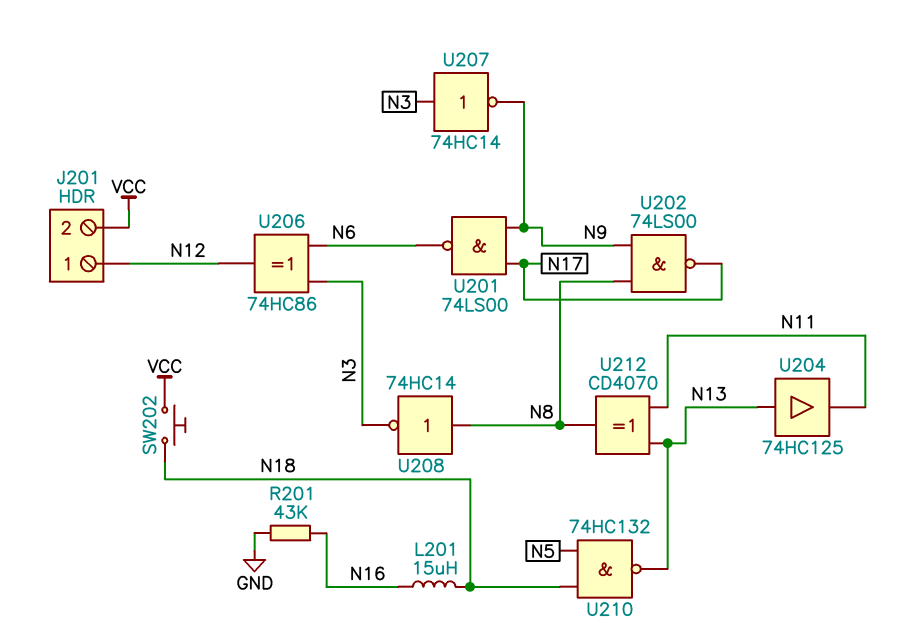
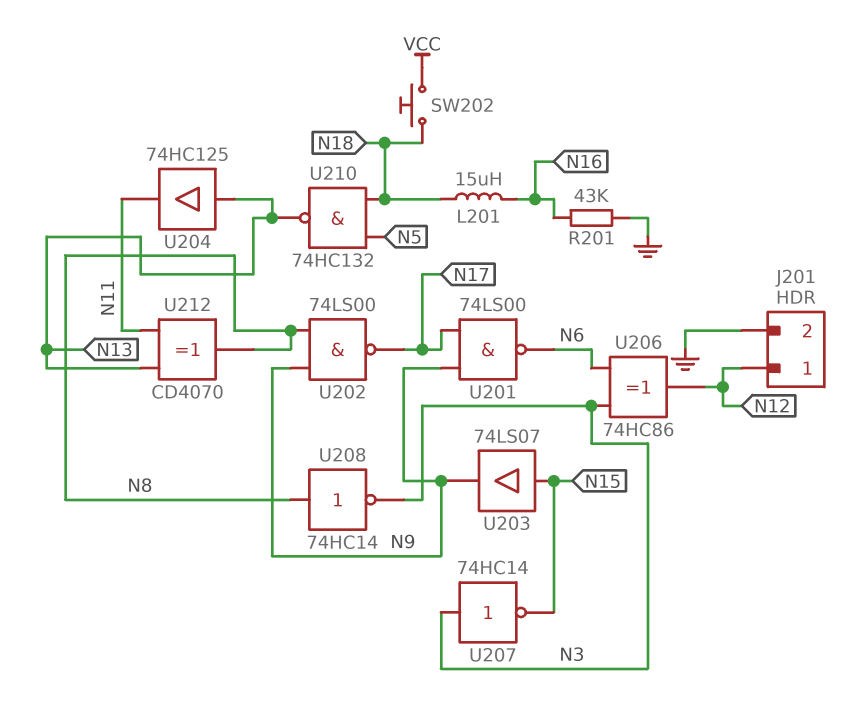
J201 pin 2: VCC -> GND
U203: none -> buffer 74LS07 (in N15, out N9)
U207: NOT 74HC14 (in N3, out N9) -> NOT 74HC14 (in N3, out N15)

